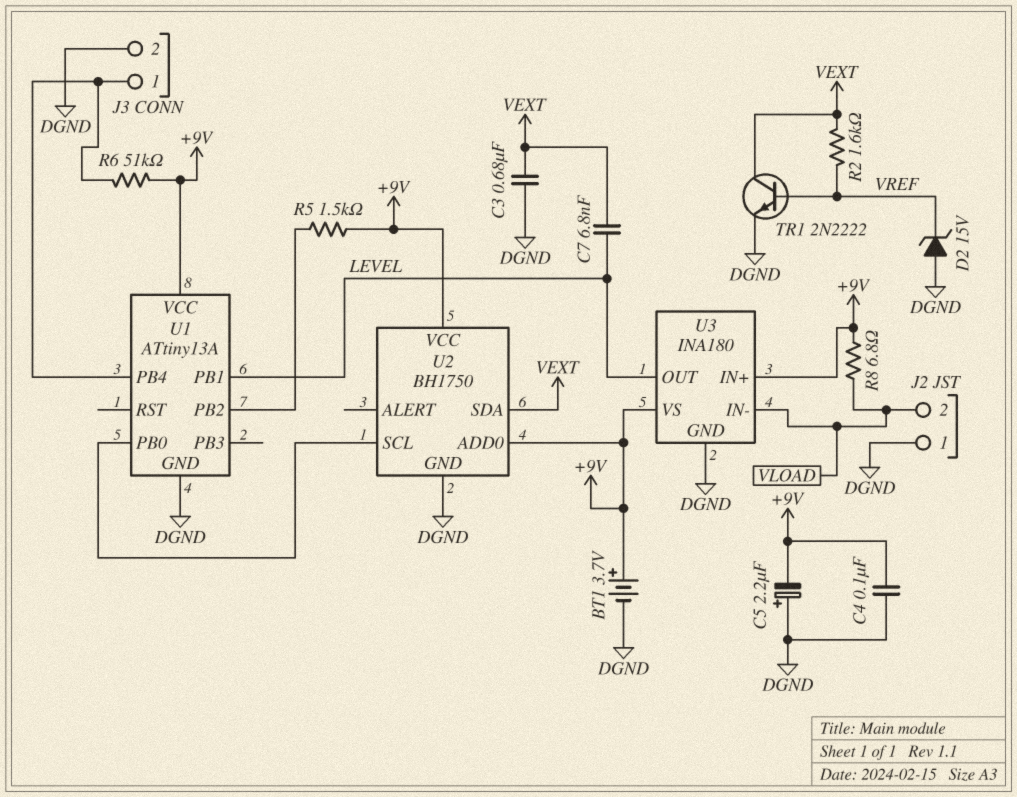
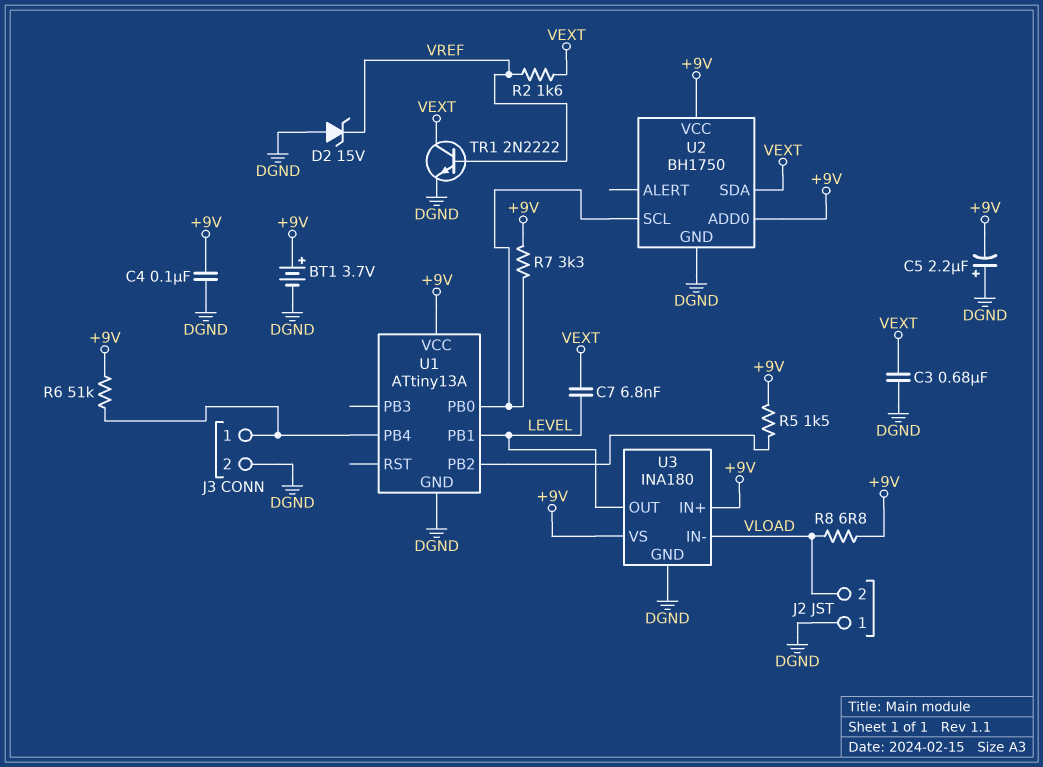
R7: none -> 3.3k (+9V, U1/PB0)

